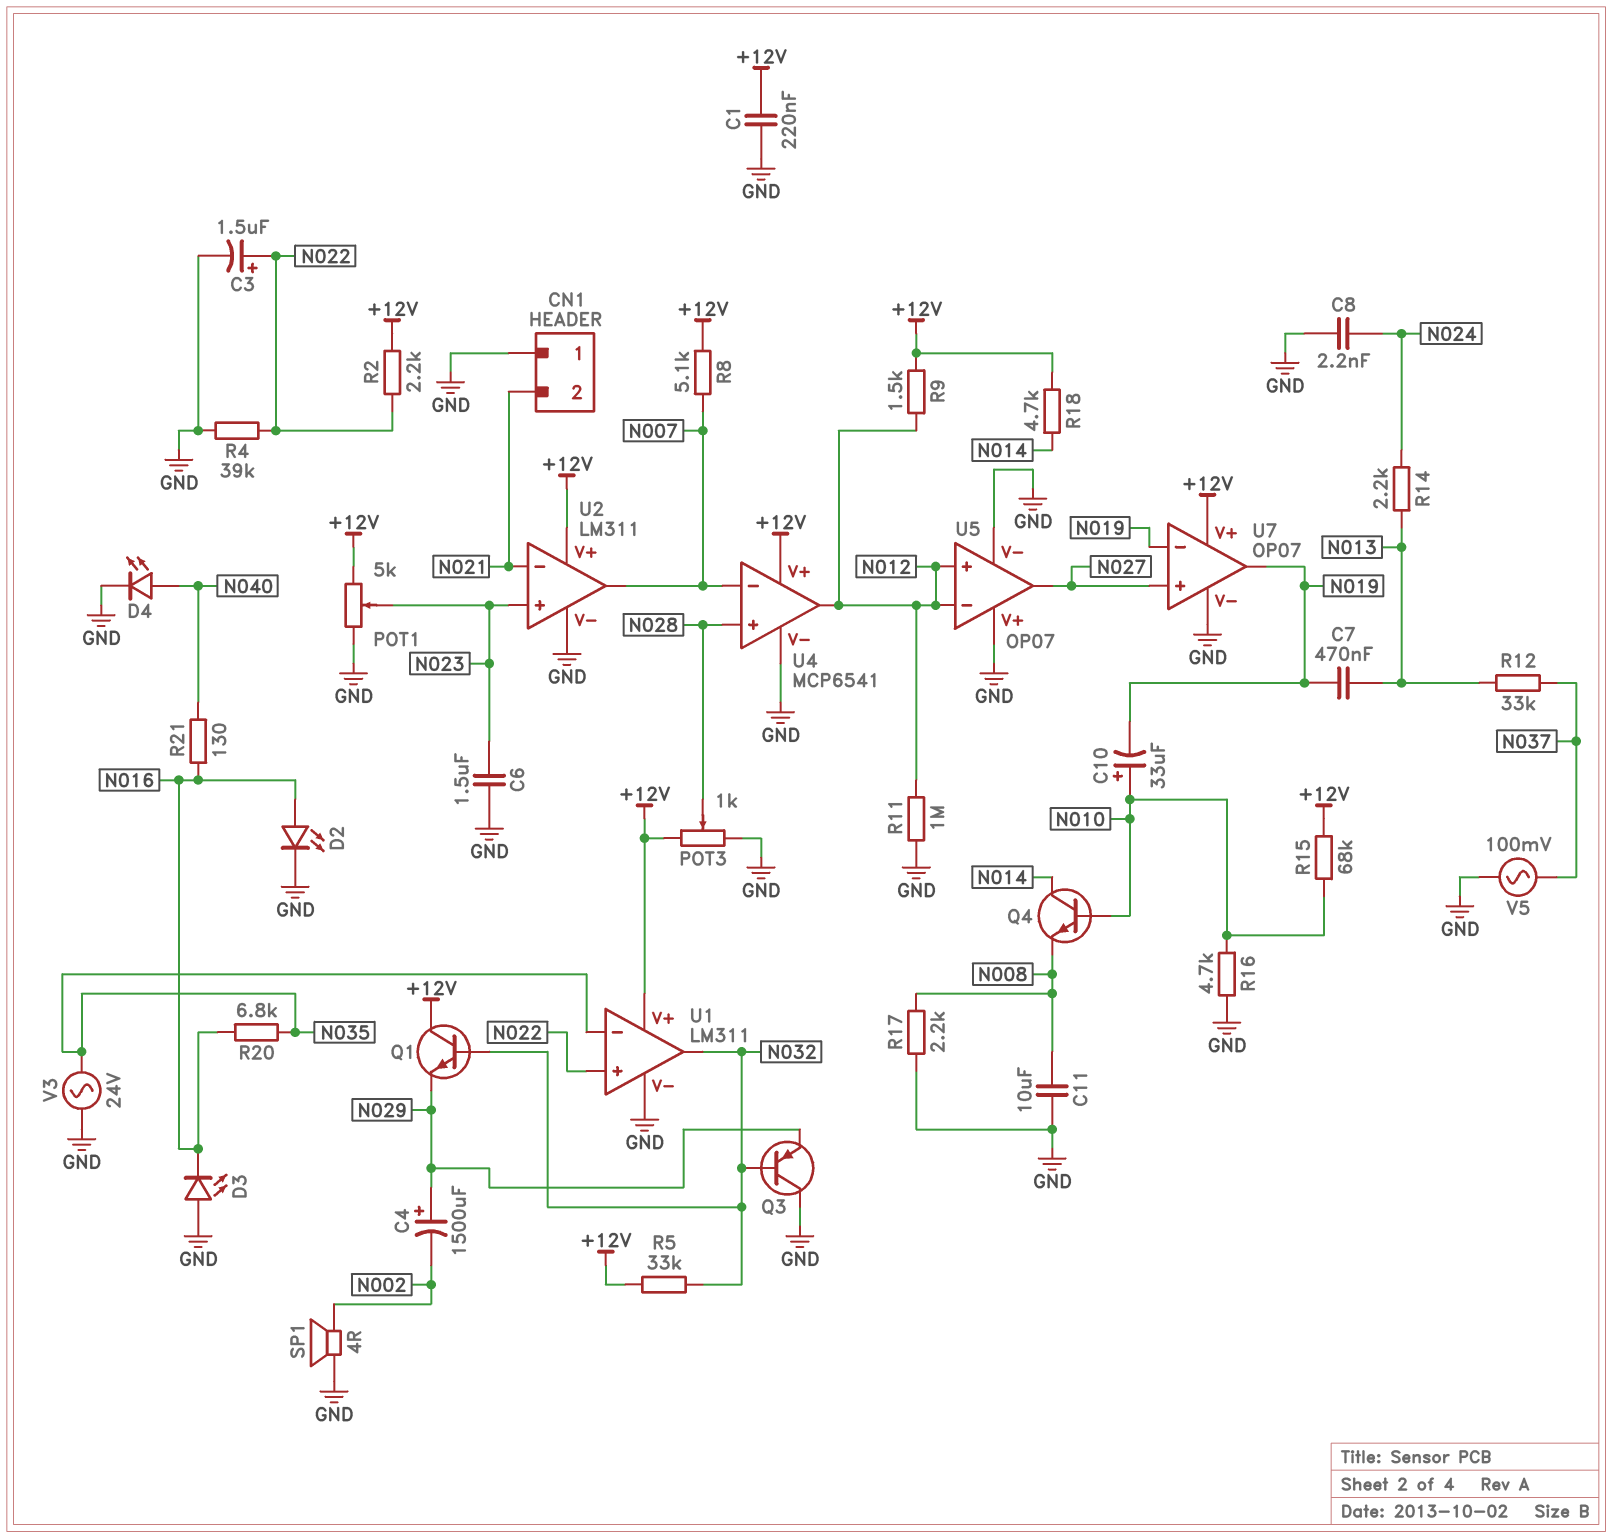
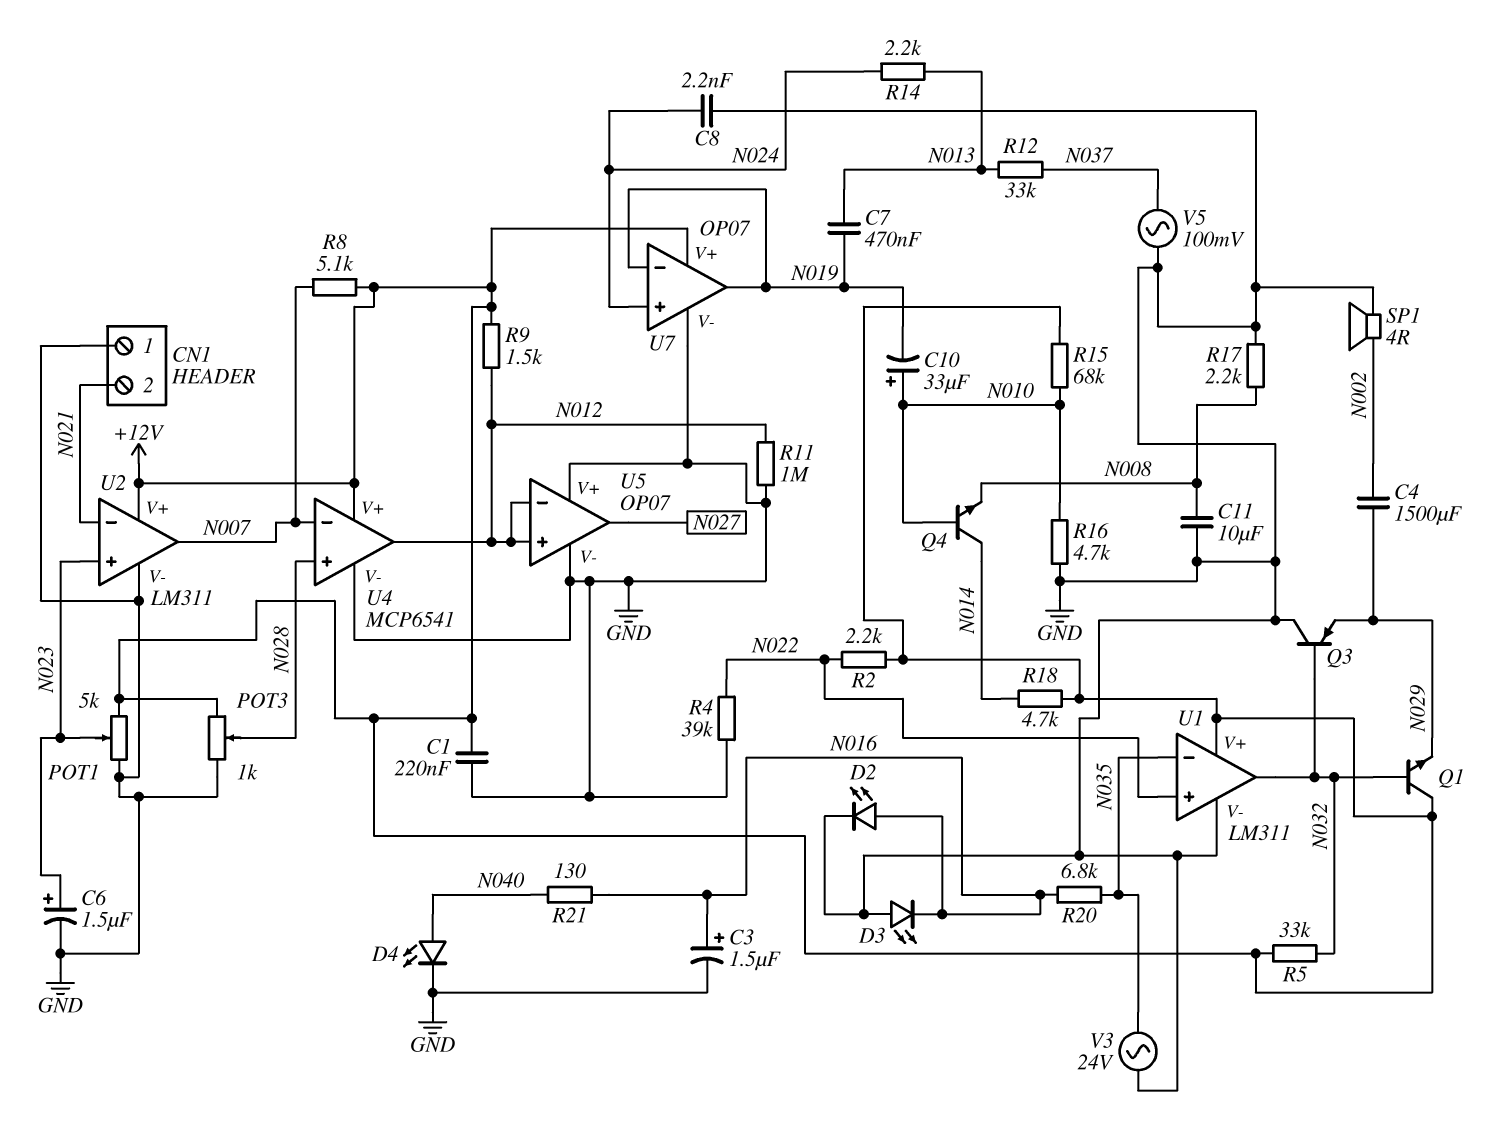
C3: 1.5uF (plus N022, minus GND) -> 1.5uF (plus N016, minus GND)
C4: 1500uF (plus N029, minus N002) -> 1500uF (N002, N029)
C6: 1.5uF (GND, N023) -> 1.5uF (plus N023, minus GND)
U7 pin in+: N027 -> N024

